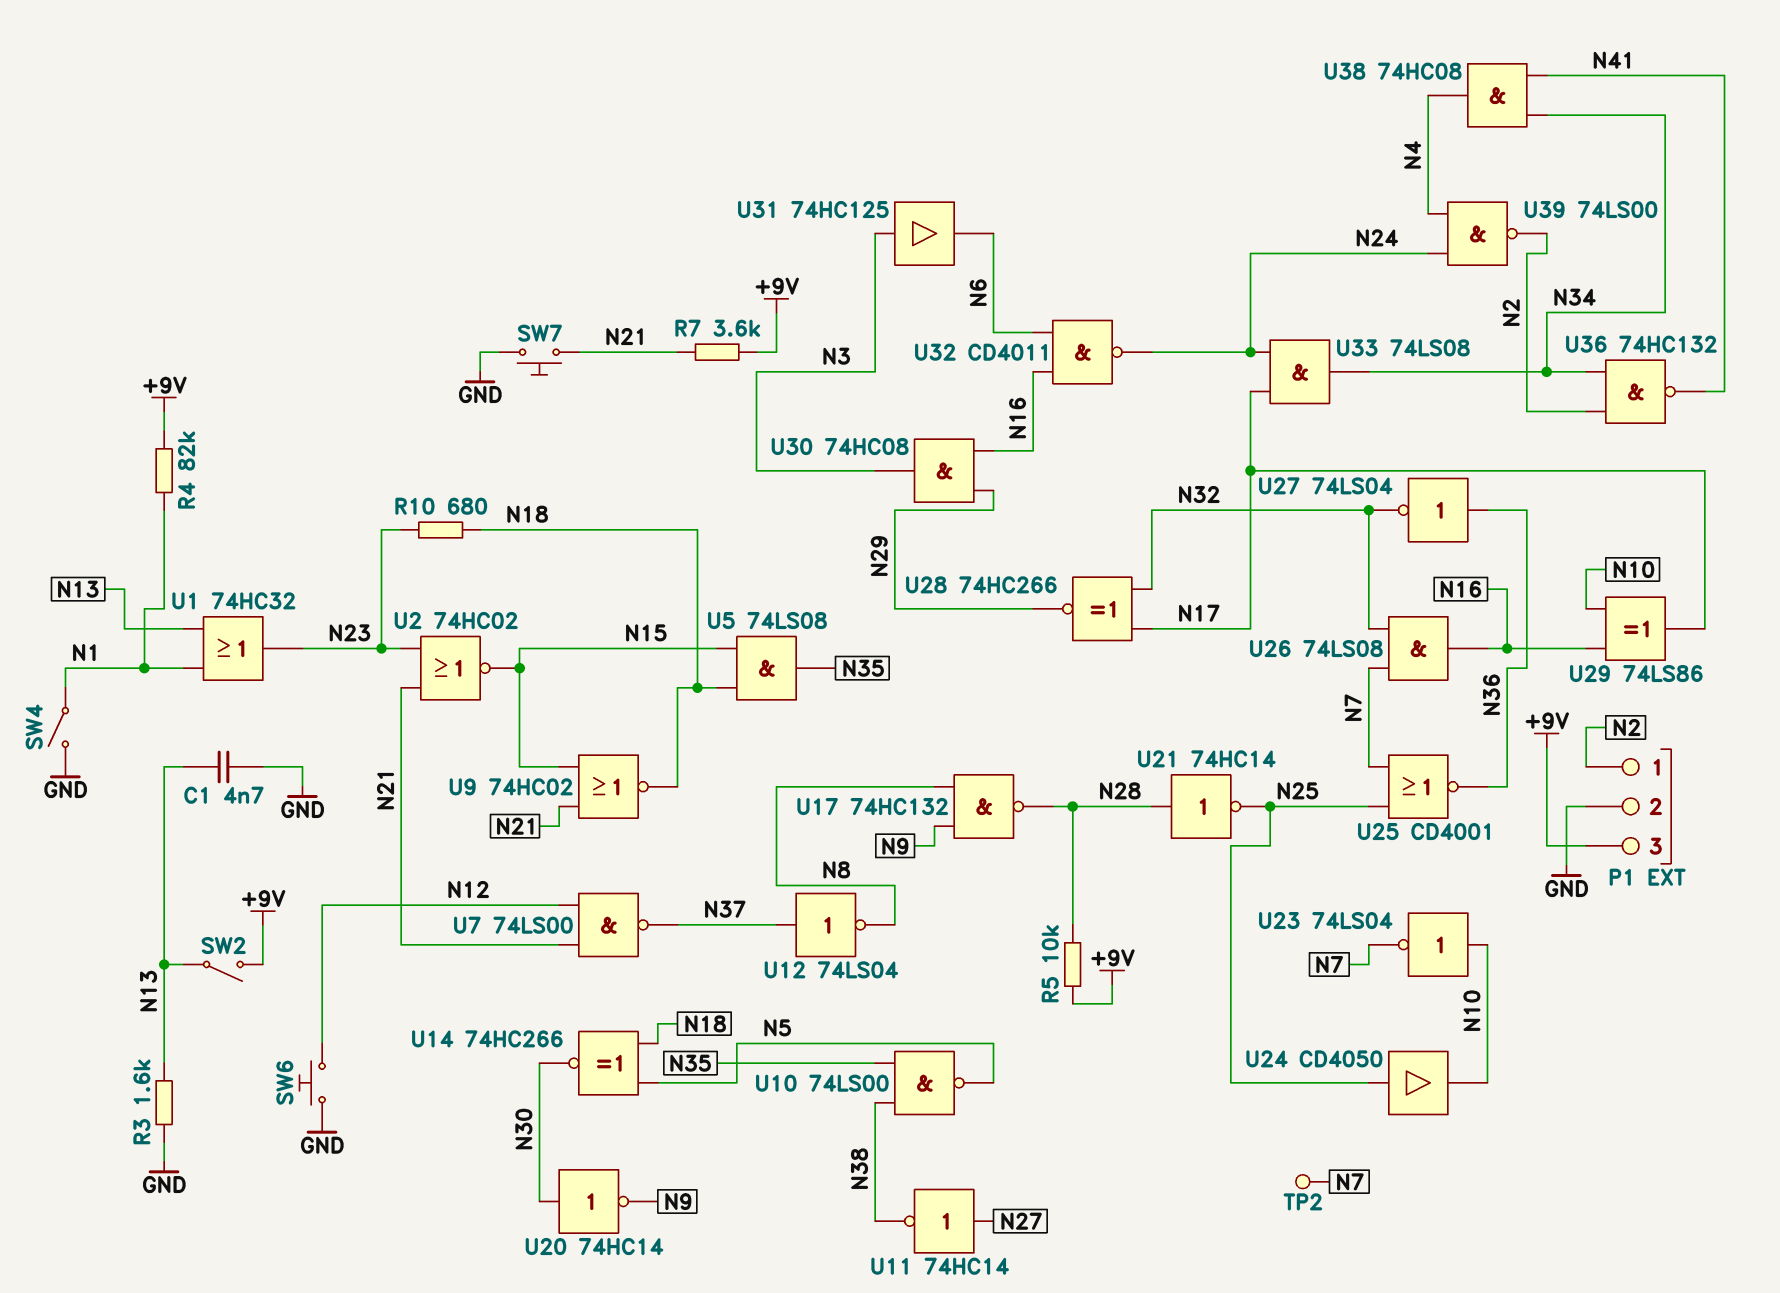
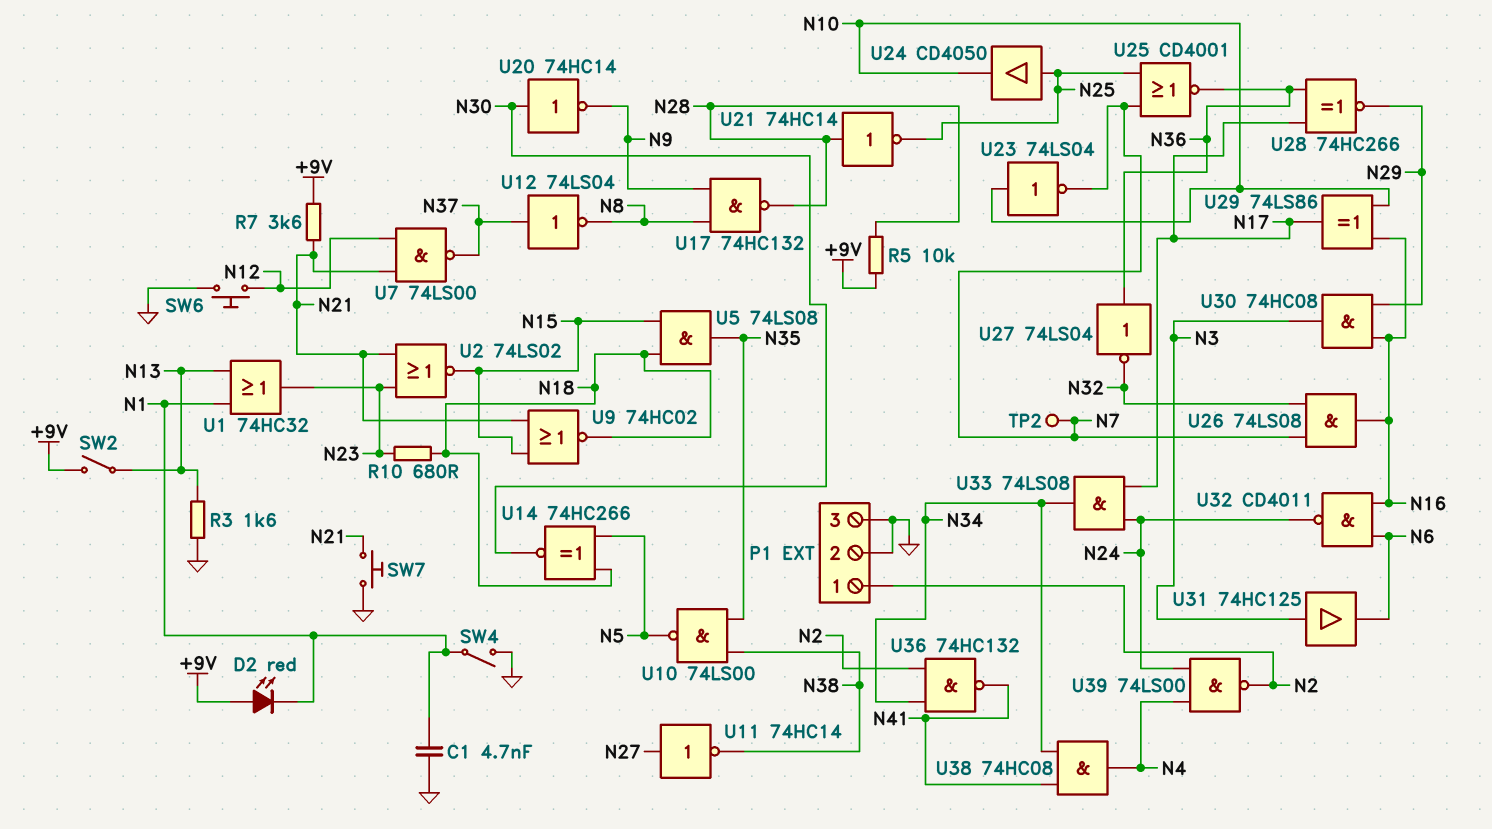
C1: 4.7nF (GND, N13) -> 4.7nF (GND, N1)
D2: none -> LED red (A +9V, K N1)
P1 pin 3: +9V -> GND
R4: 82k (+9V, N1) -> none
U2: NOR 74HC02 (in N21, in N23, out N15) -> NOR 74LS02 (in N21, in N23, out N15)
U28: XNOR 74HC266 (in N17, in N32, out N29) -> XNOR 74HC266 (in N17, in N36, out N29)

